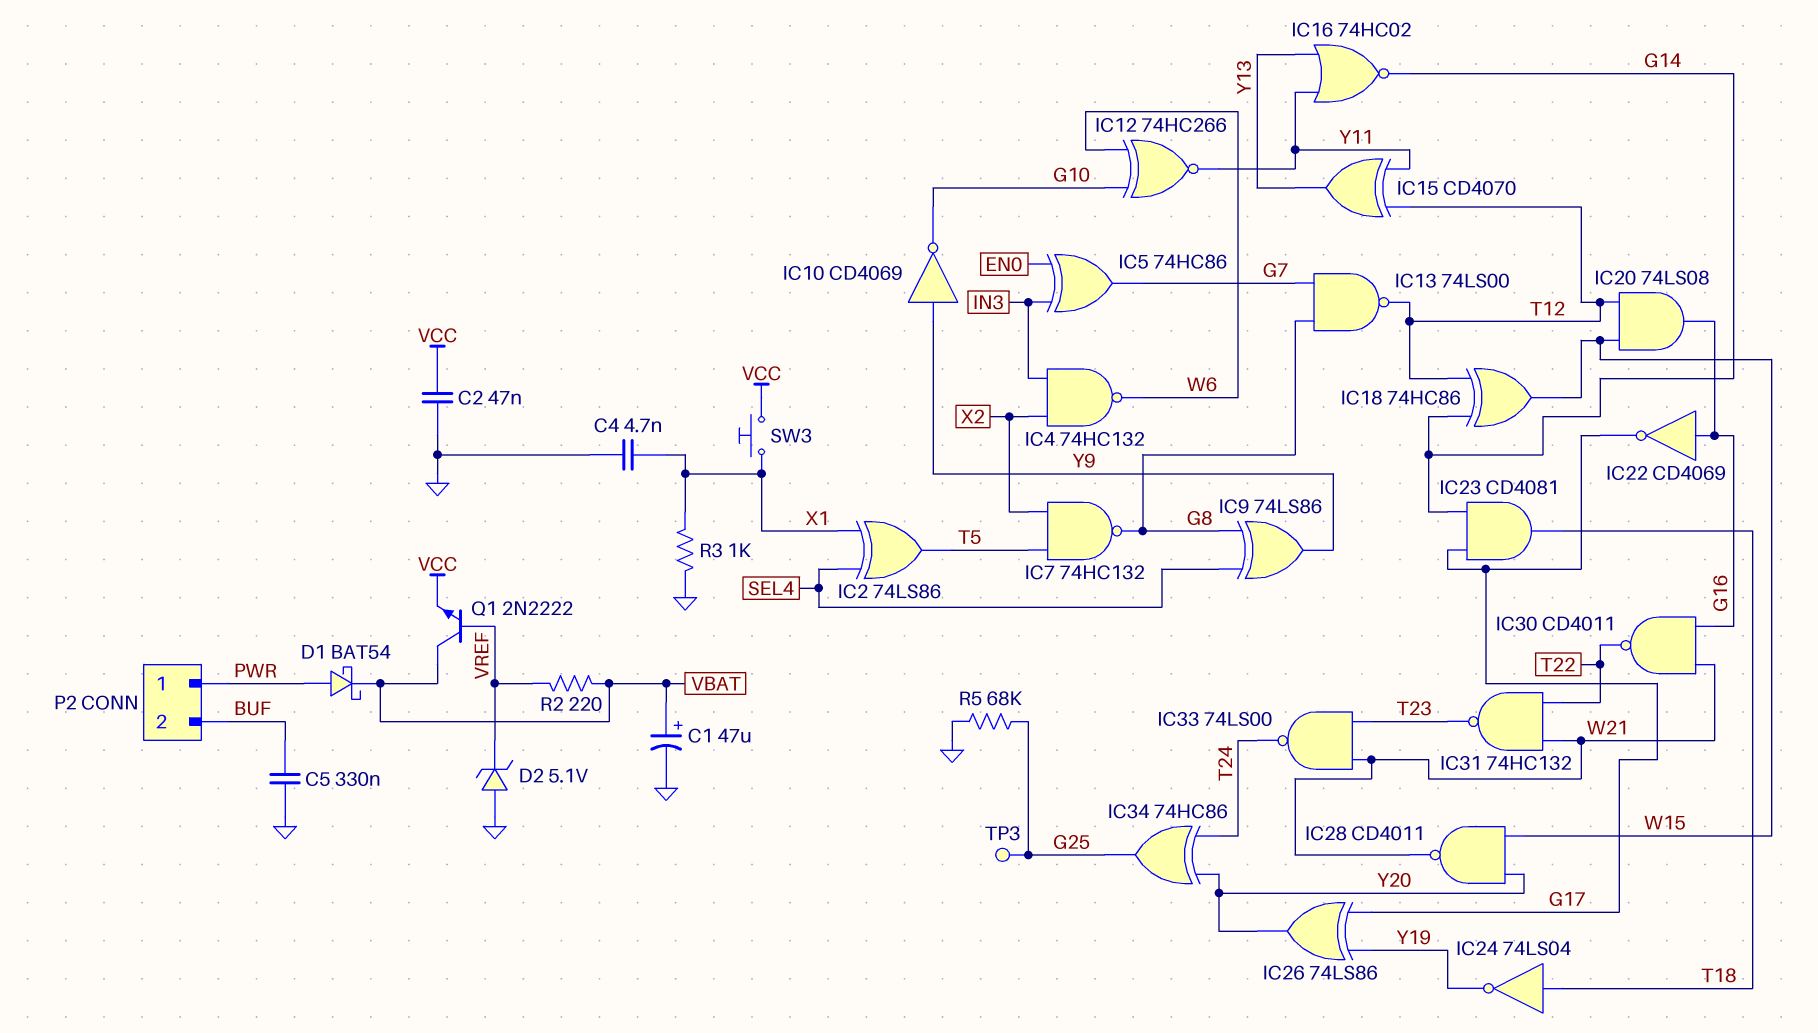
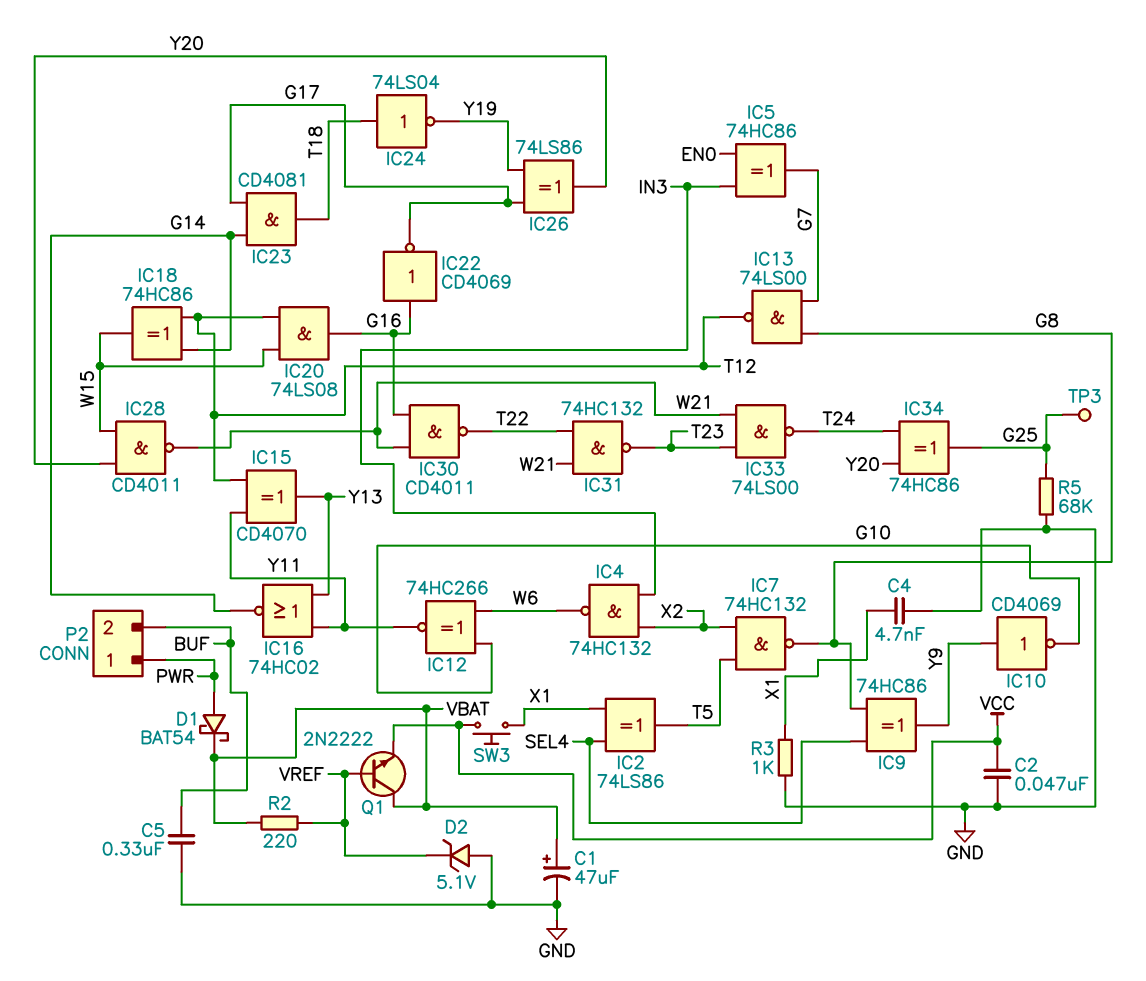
IC9: XOR 74LS86 (in G8, in SEL4, out Y9) -> XOR 74HC86 (in G8, in SEL4, out Y9)

